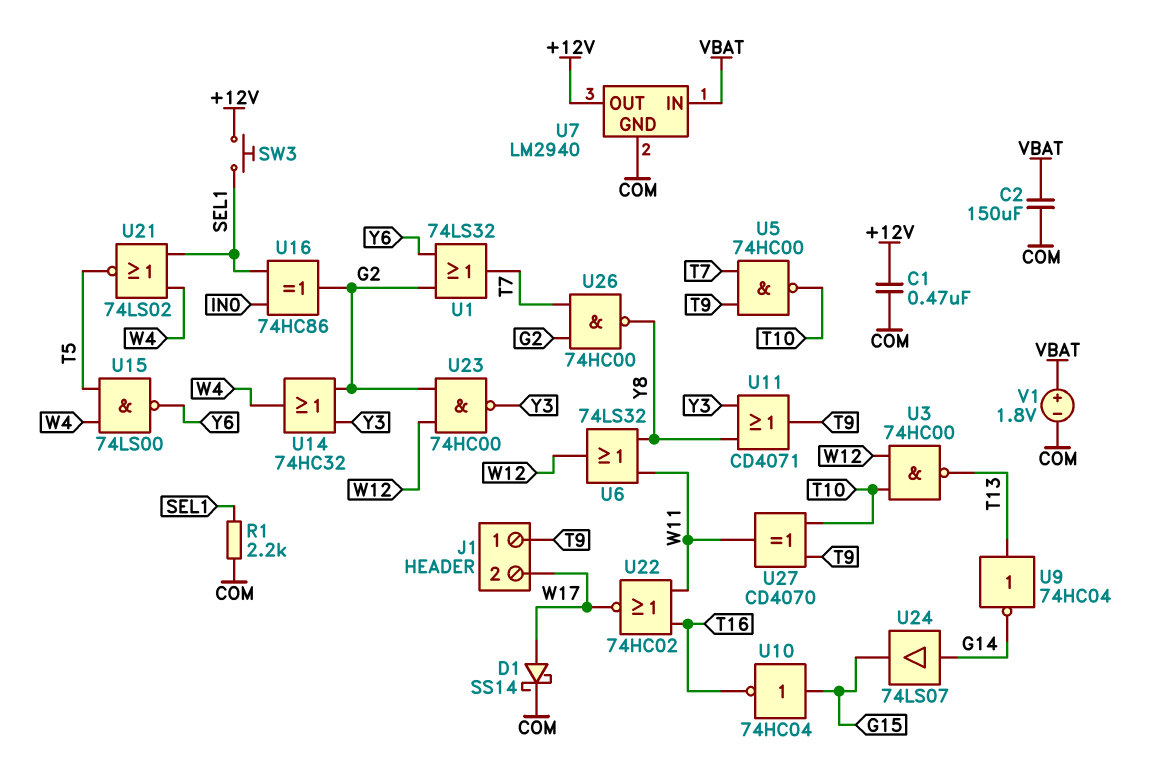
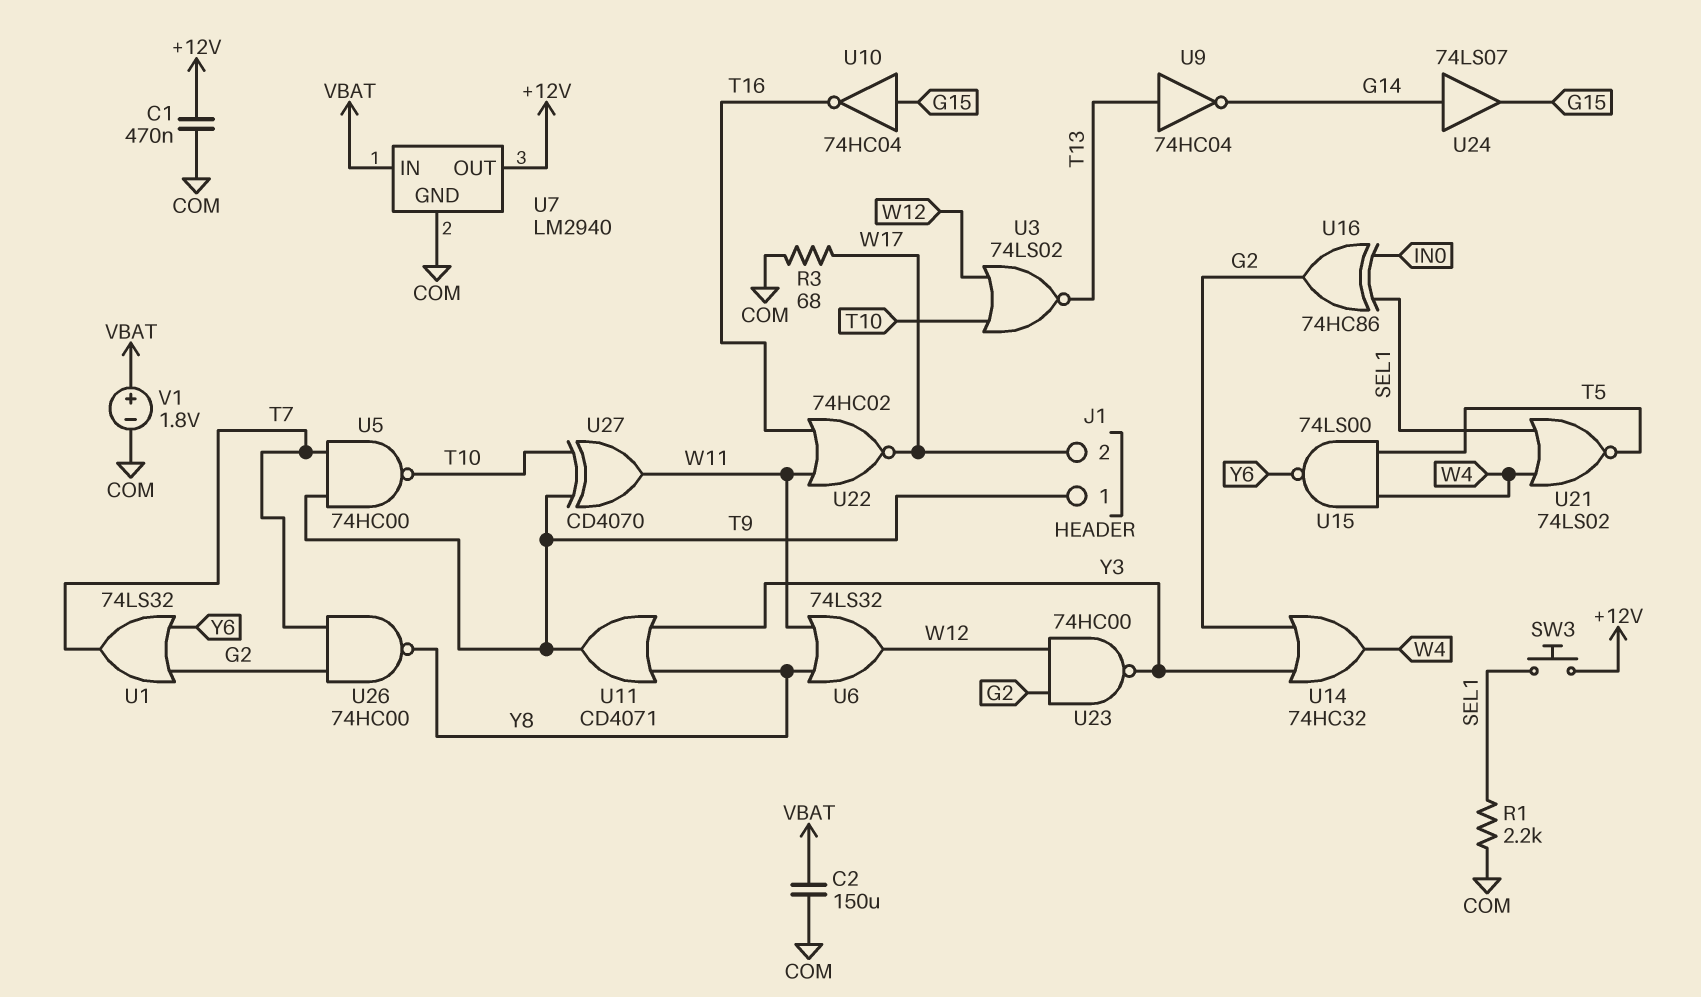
D1: schottky SS14 (A W17, K COM) -> none
R3: none -> 68 (COM, W17)
U3: NAND 74HC00 (in T10, in W12, out T13) -> NOR 74LS02 (in T10, in W12, out T13)

